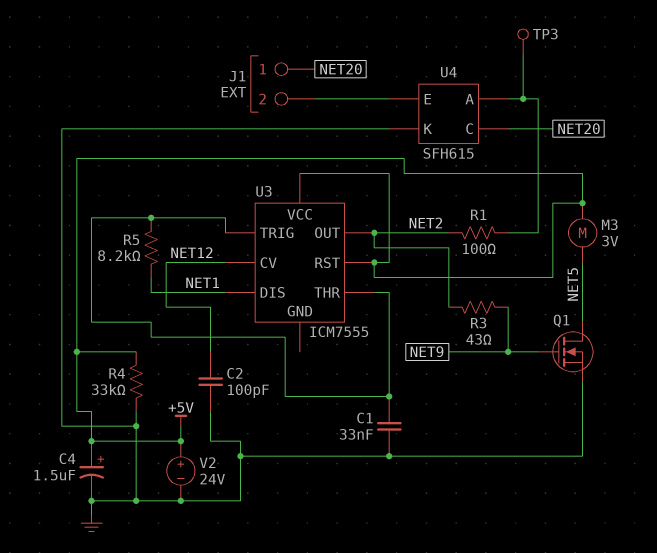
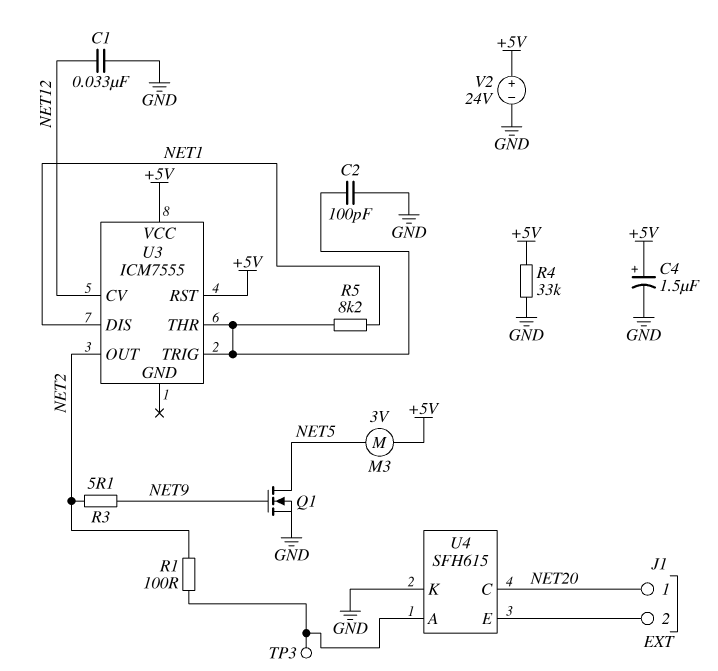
C1: 33nF (GND, U3/THR) -> 33nF (GND, NET12)
C2: 100pF (GND, NET12) -> 100pF (GND, U3/THR)
R3: 43 (NET2, NET9) -> 5.1 (NET2, NET9)

